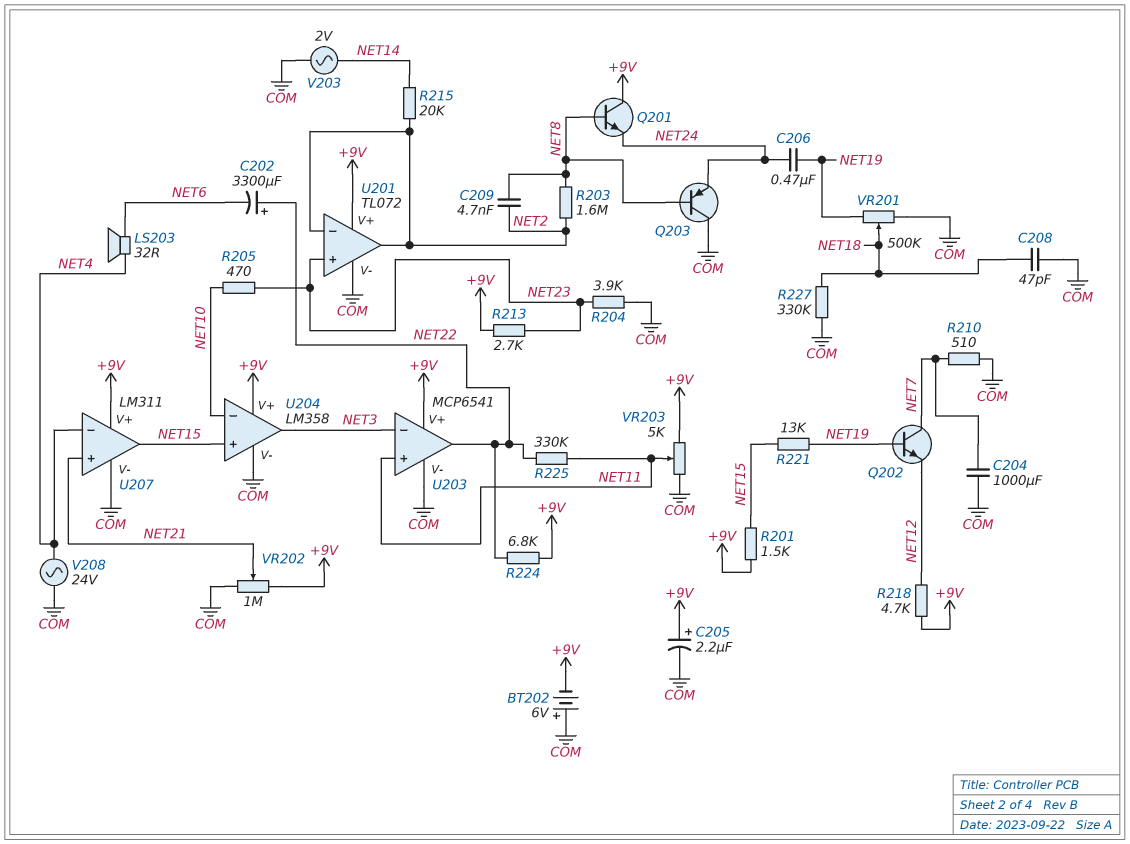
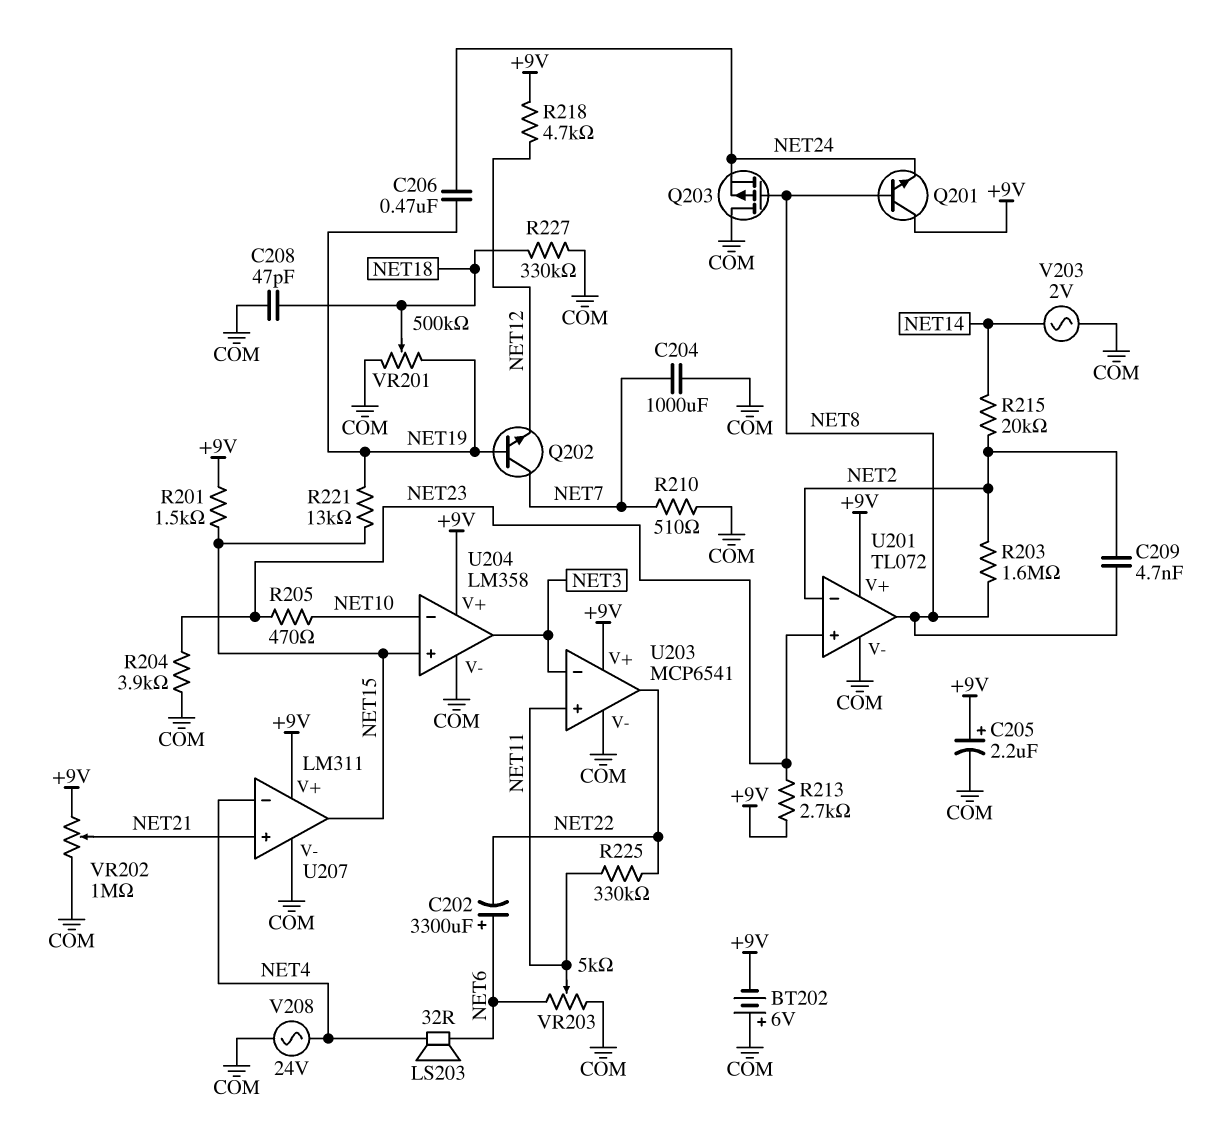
C202: 3300uF (plus NET22, minus NET6) -> 3300uF (plus NET6, minus NET22)
Q203: PNP (B NET8, C COM, E NET24) -> PMOS (G NET8, D COM, S NET24)
R224: 6.8k (+9V, NET22) -> none
U201 pin out: NET2 -> NET8
VR203: 5k (+9V, COM, wiper NET11) -> 5k (COM, NET6, wiper NET11)

